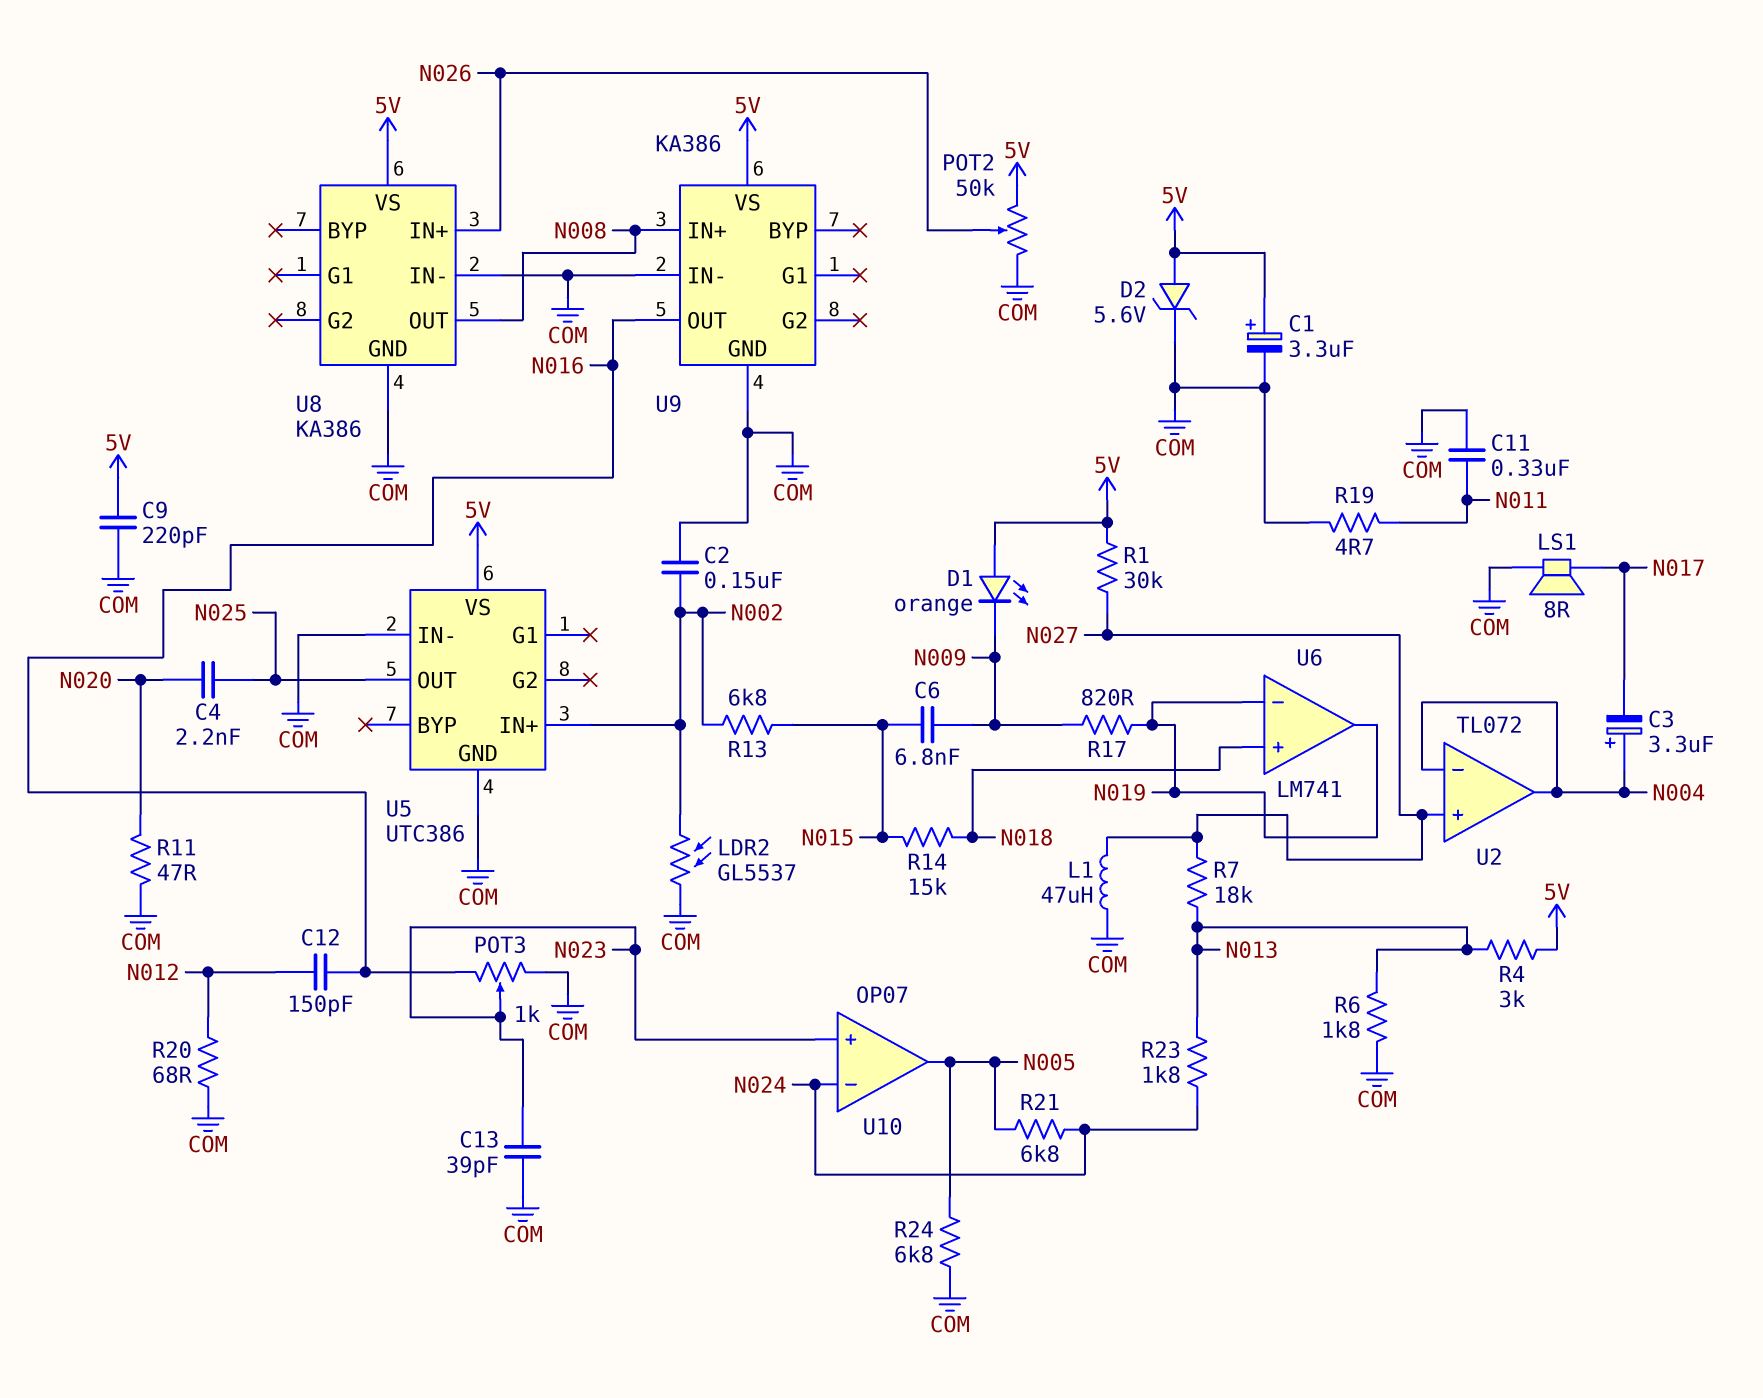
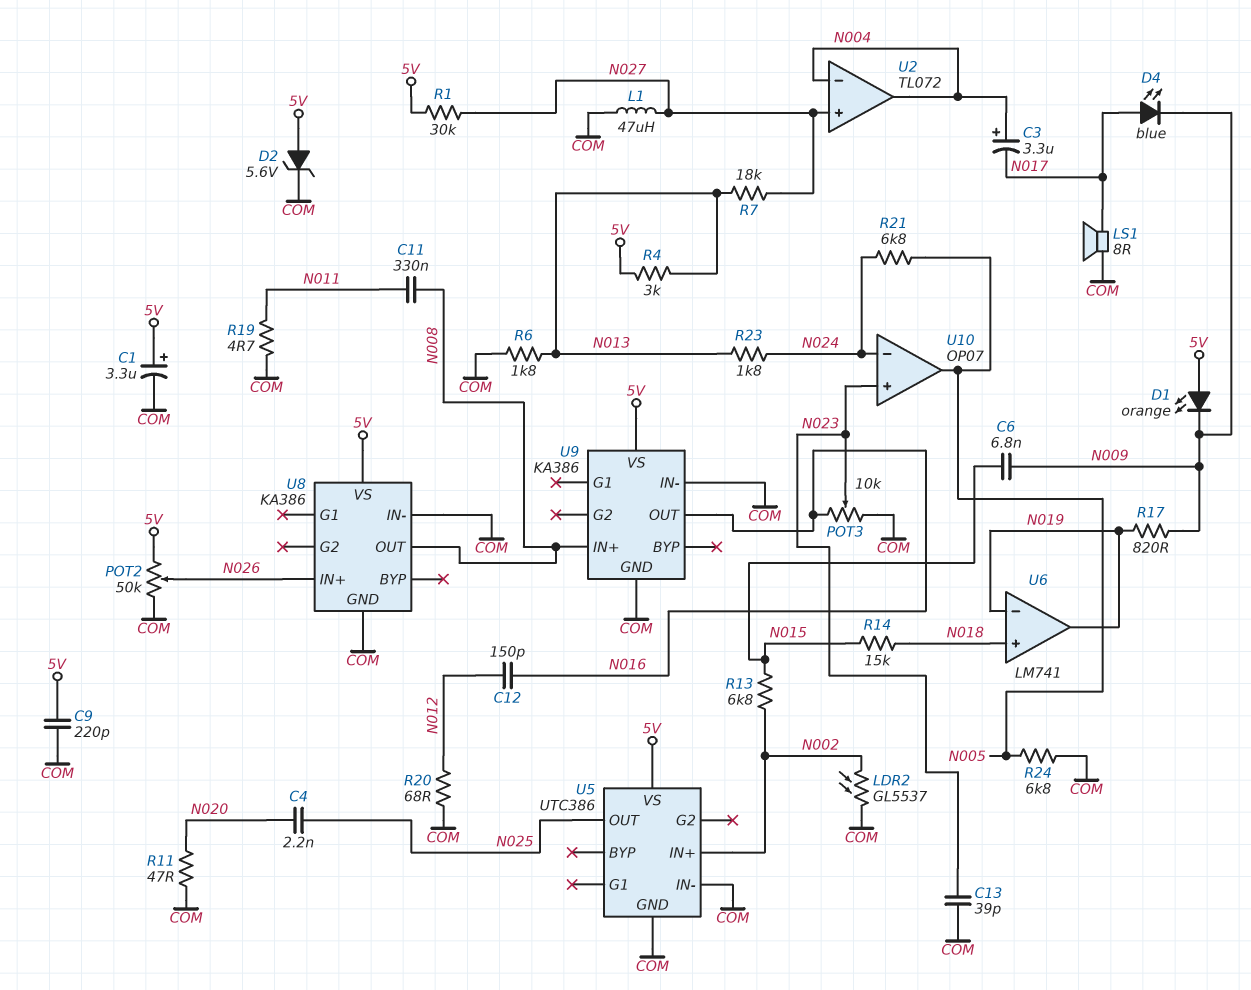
C2: 150nF (COM, N002) -> none
C11: 330nF (COM, N011) -> 330nF (N008, N011)
D4: none -> LED blue (A N017, K N009)
POT3: 1k (COM, N016, wiper N023) -> 10k (COM, N016, wiper N023)

